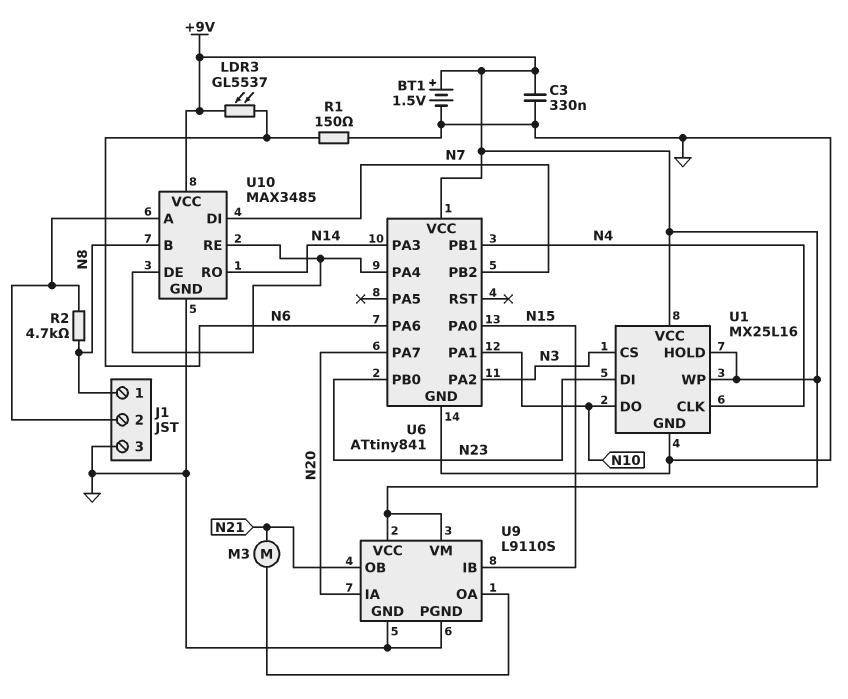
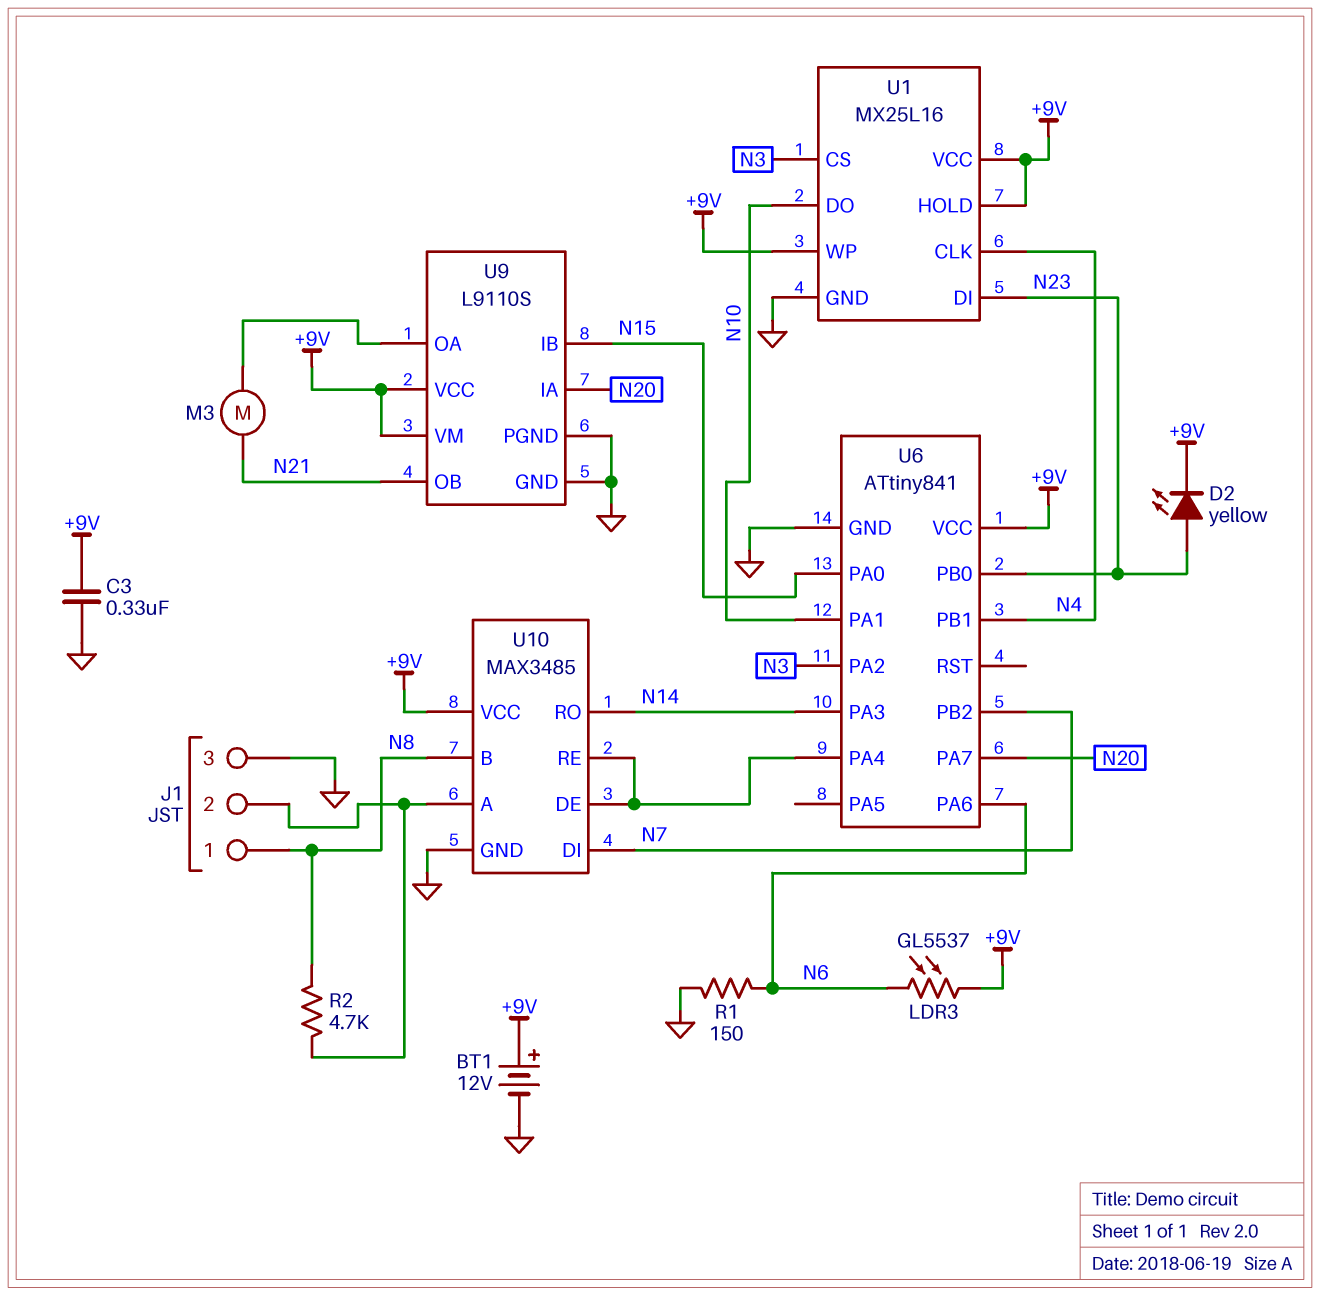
BT1: 1.5V (plus +9V, minus GND) -> 12V (plus +9V, minus GND)
D2: none -> LED yellow (A N23, K +9V)

